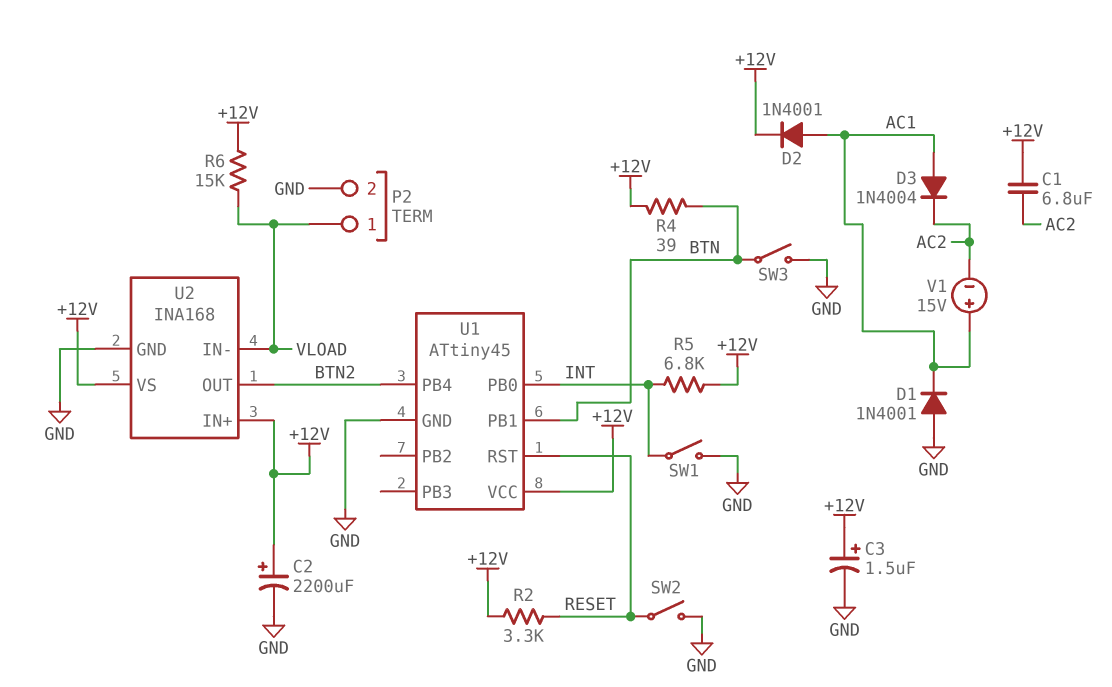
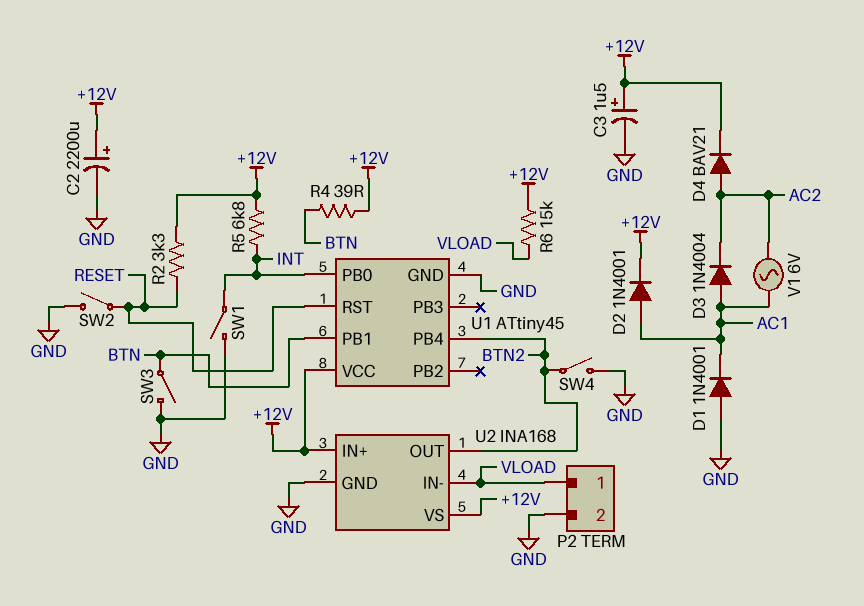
C1: 6.8uF (+12V, AC2) -> none
D4: none -> diode BAV21 (A AC2, K +12V)
SW4: none -> switch (BTN2, GND)
V1: 15V (plus AC1, minus AC2) -> AC 6V (AC1, AC2)

